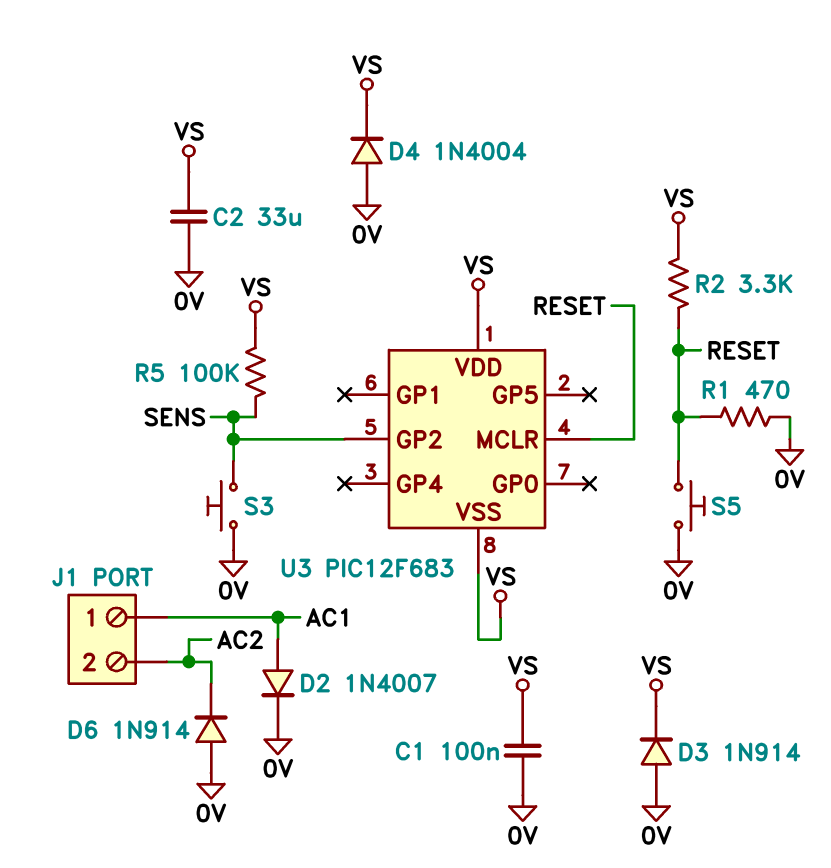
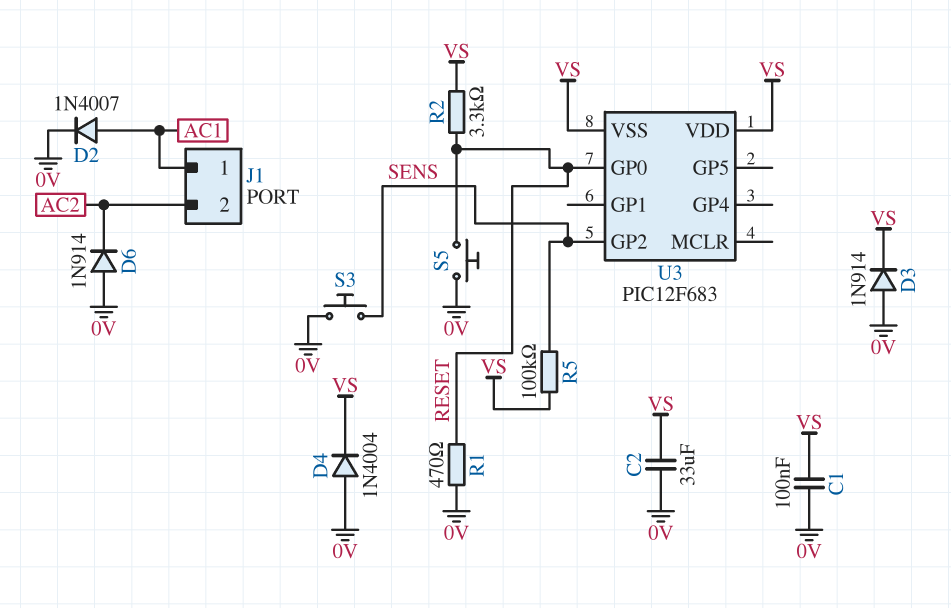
U3 pin GP0: none -> RESET
U3 pin MCLR: RESET -> none

